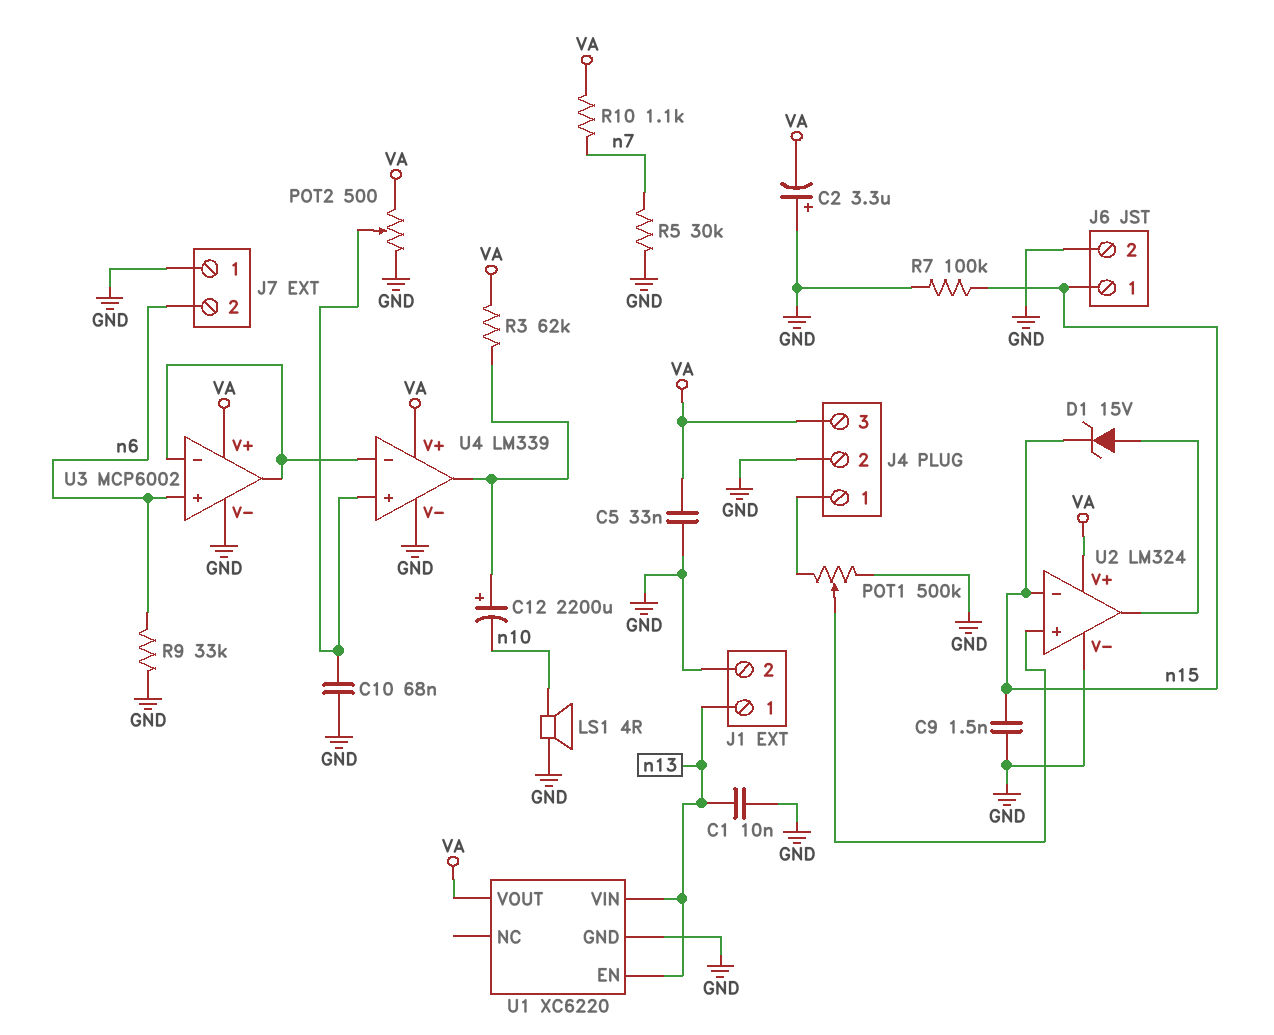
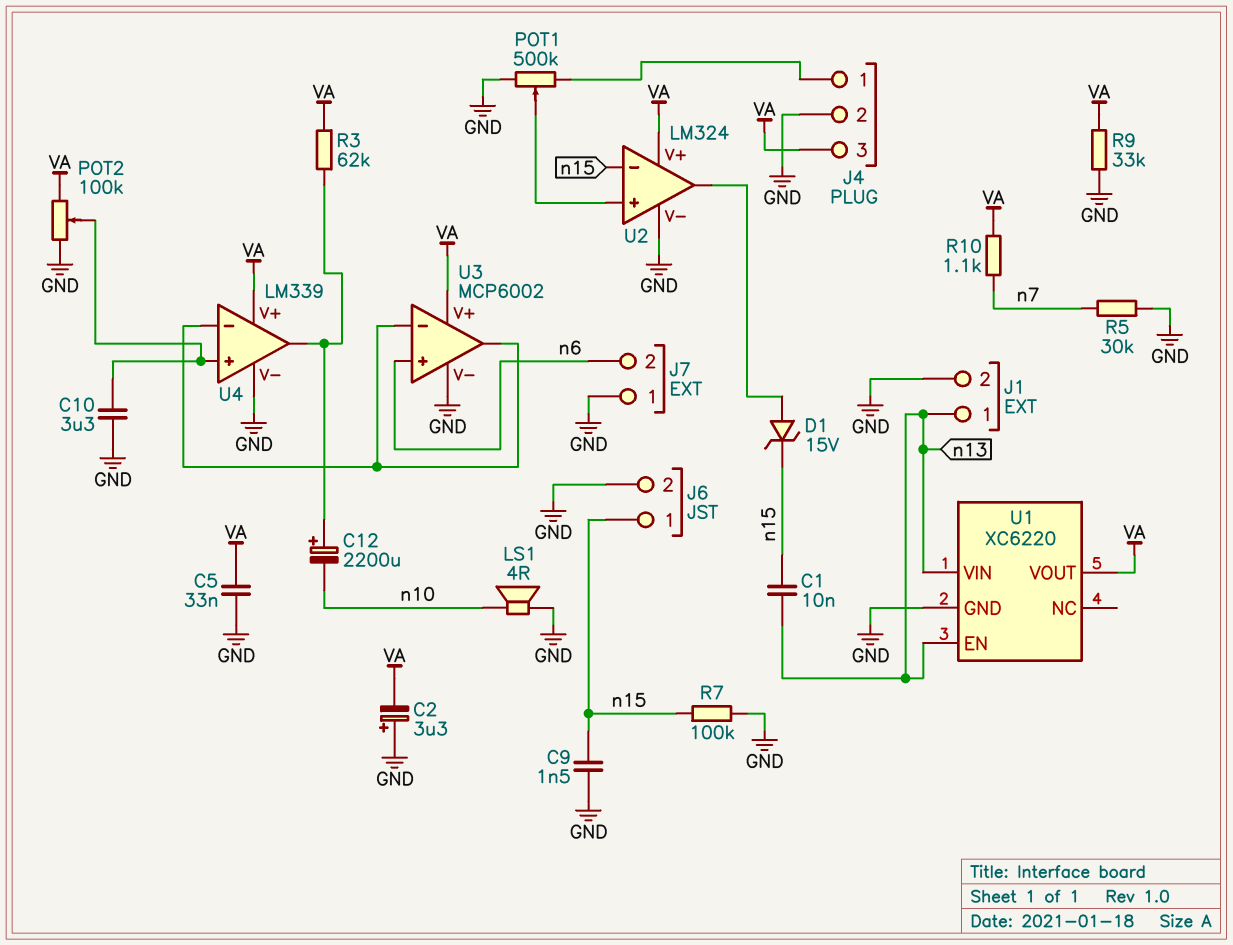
C1: 10nF (GND, n13) -> 10nF (n13, n15)
C10: 68nF (GND, U4/in+) -> 3.3uF (GND, U4/in+)
POT2: 500 (GND, VA, wiper U4/in+) -> 100k (GND, VA, wiper U4/in+)
R9: 33k (GND, n6) -> 33k (GND, VA)

